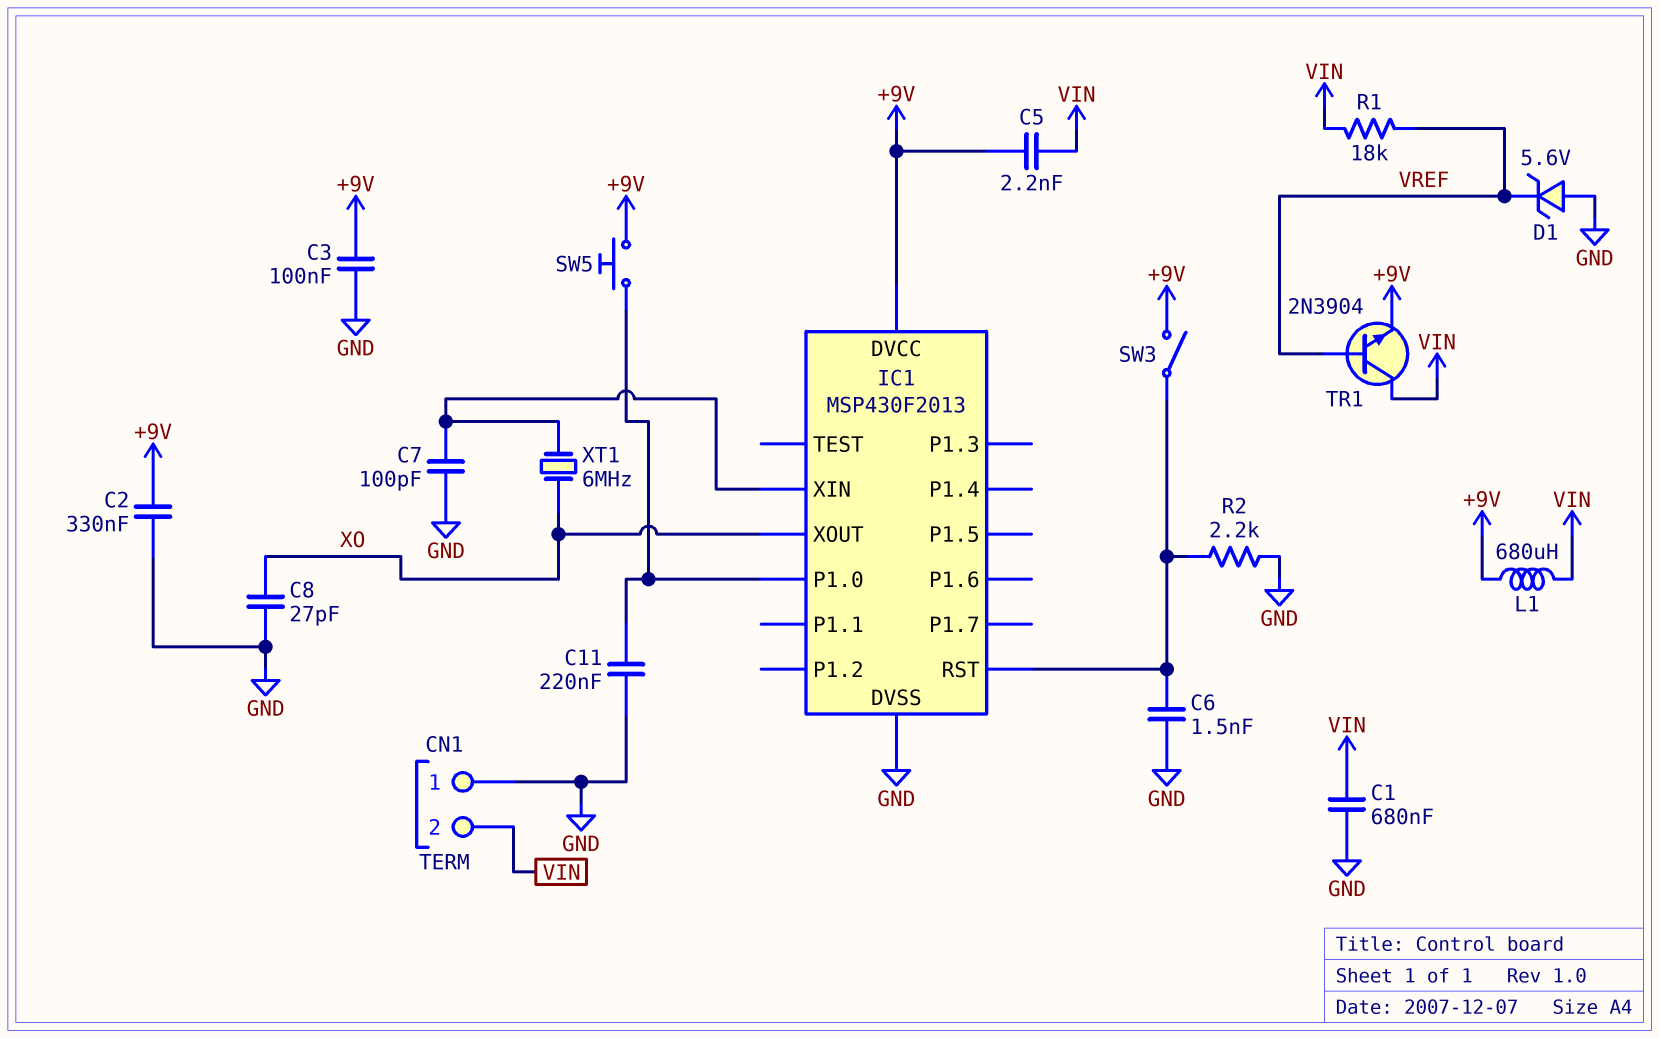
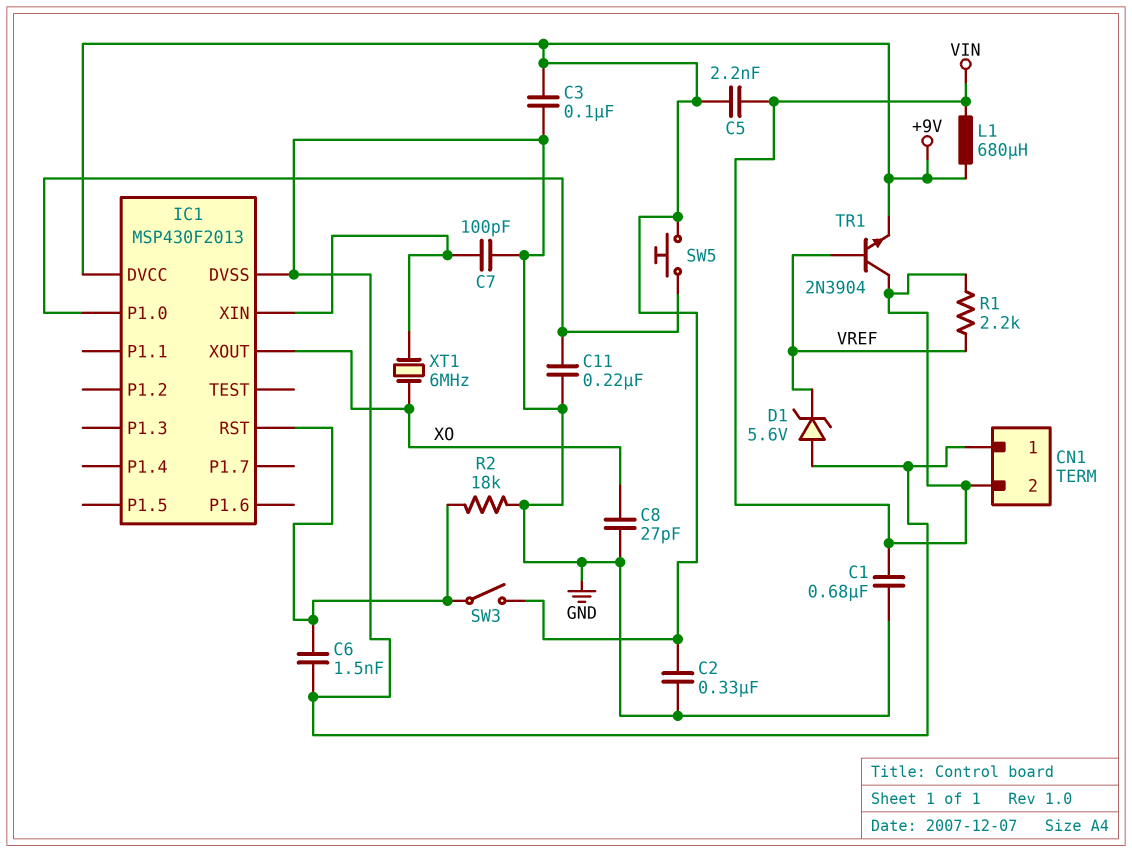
R1: 18k (VIN, VREF) -> 2.2k (VIN, VREF)
R2: 2.2k (GND, IC1/RST) -> 18k (GND, IC1/RST)

